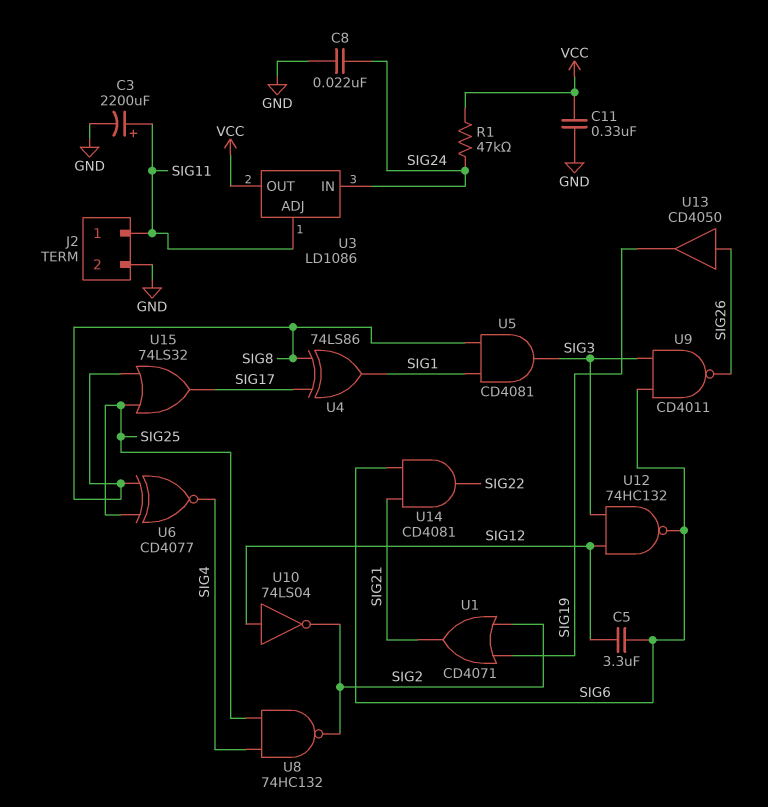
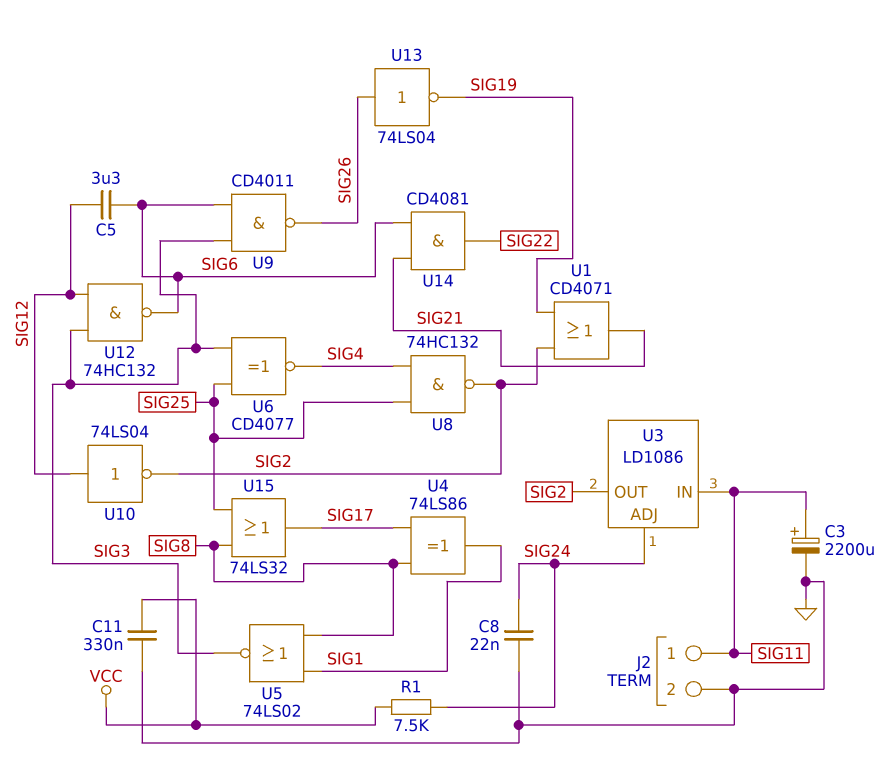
R1: 47k (SIG24, VCC) -> 7.5k (SIG24, VCC)
U3 pin ADJ: SIG11 -> SIG24
U3 pin IN: SIG24 -> SIG11
U3 pin OUT: VCC -> SIG2
U5: AND CD4081 (in SIG1, in SIG8, out SIG3) -> NOR 74LS02 (in SIG1, in SIG8, out SIG3)
U6: XNOR CD4077 (in SIG8, in SIG25, out SIG4) -> XNOR CD4077 (in SIG3, in SIG25, out SIG4)
U13: buffer CD4050 (in SIG26, out SIG19) -> NOT 74LS04 (in SIG26, out SIG19)

